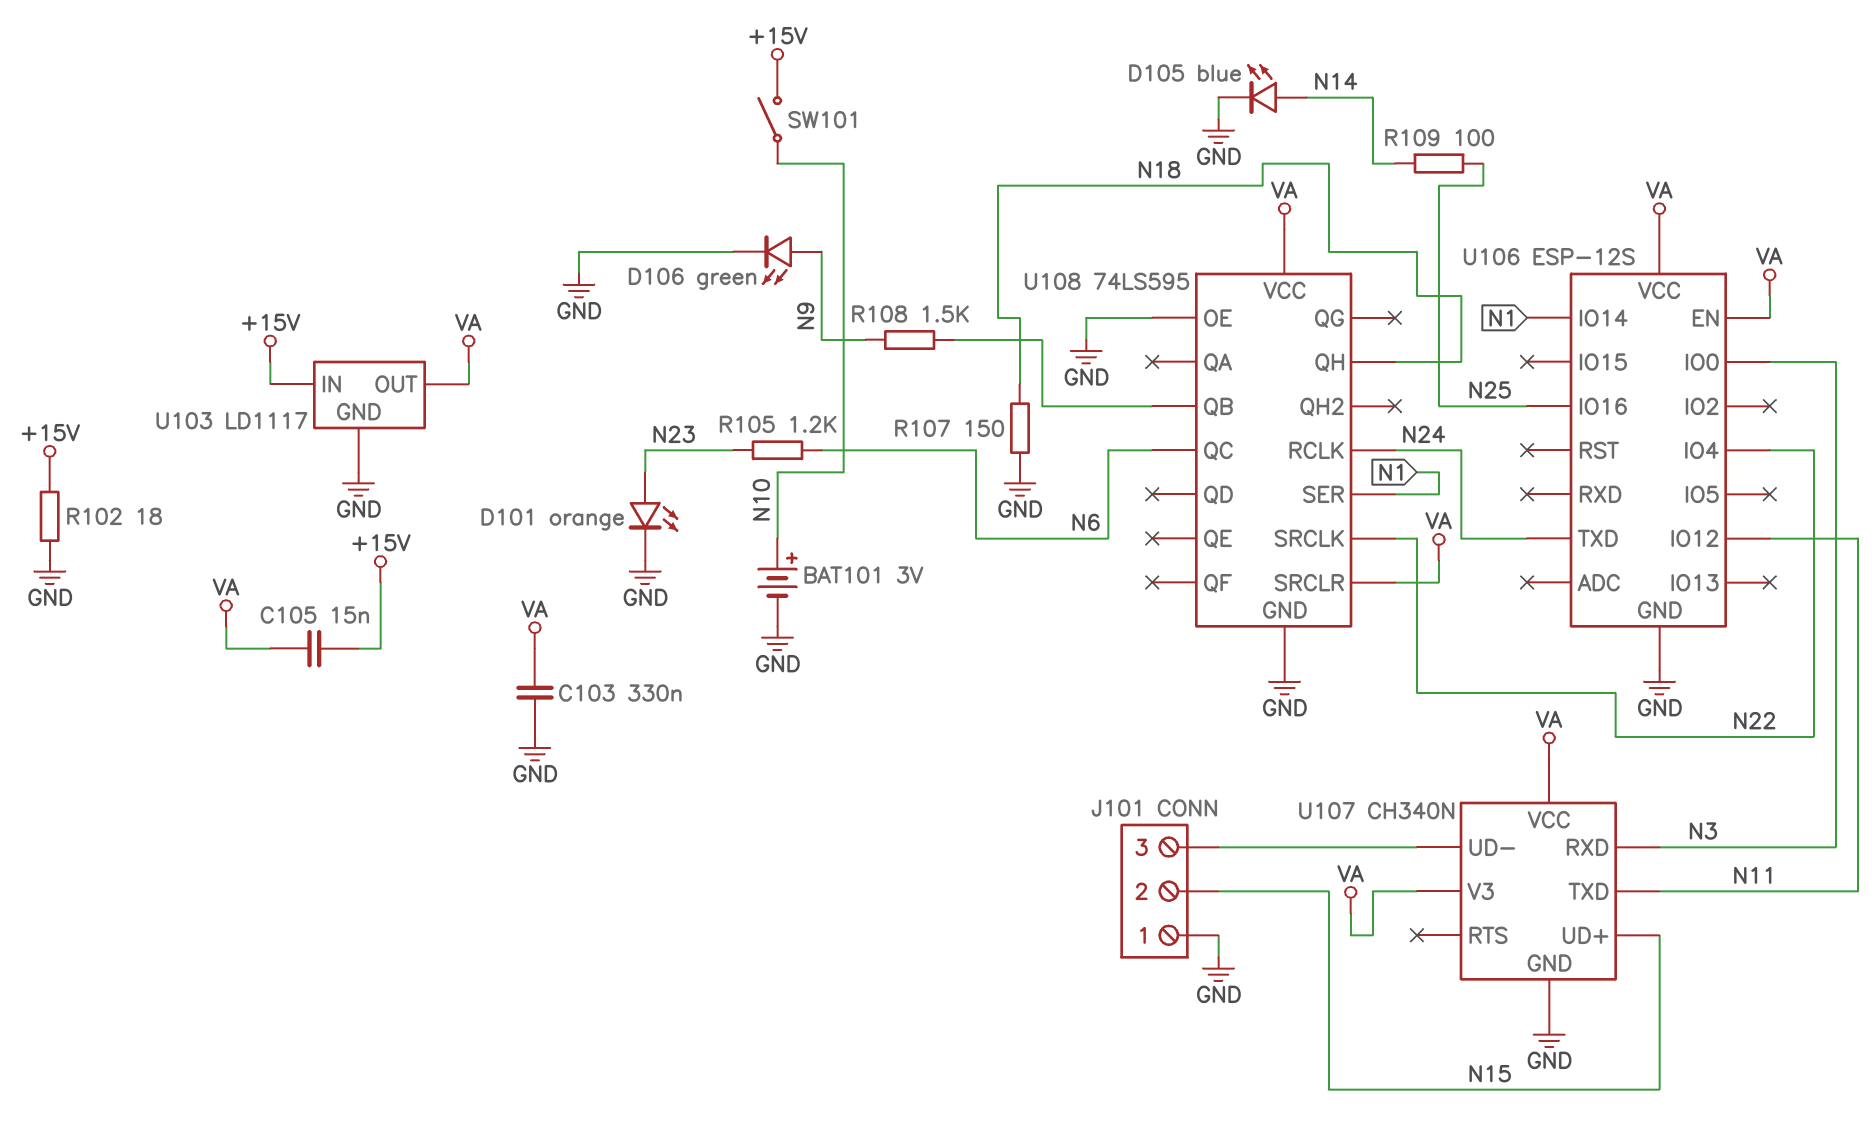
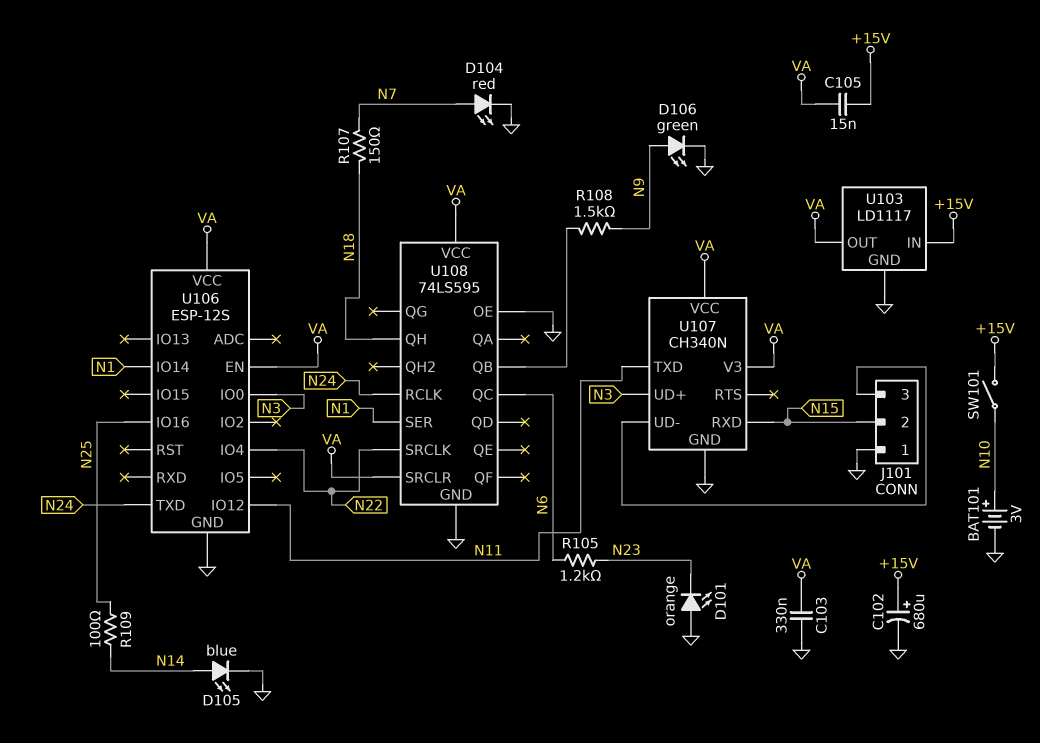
C102: none -> 680uF (plus +15V, minus GND)
D101: LED orange (A N23, K GND) -> LED orange (A GND, K N23)
D104: none -> LED red (A N7, K GND)
R102: 18 (+15V, GND) -> none
R107: 150 (GND, N18) -> 150 (N7, N18)
U107 pin RXD: N3 -> N15
U107 pin UD+: N15 -> N3

